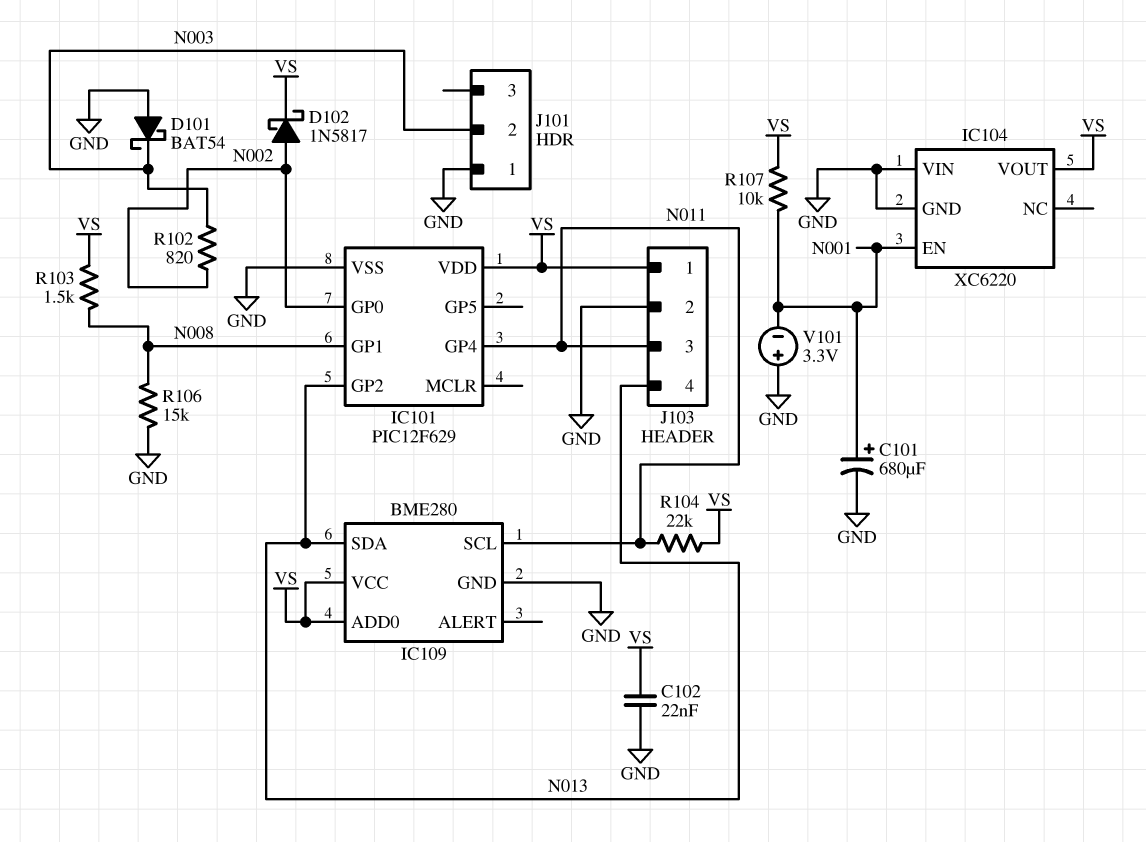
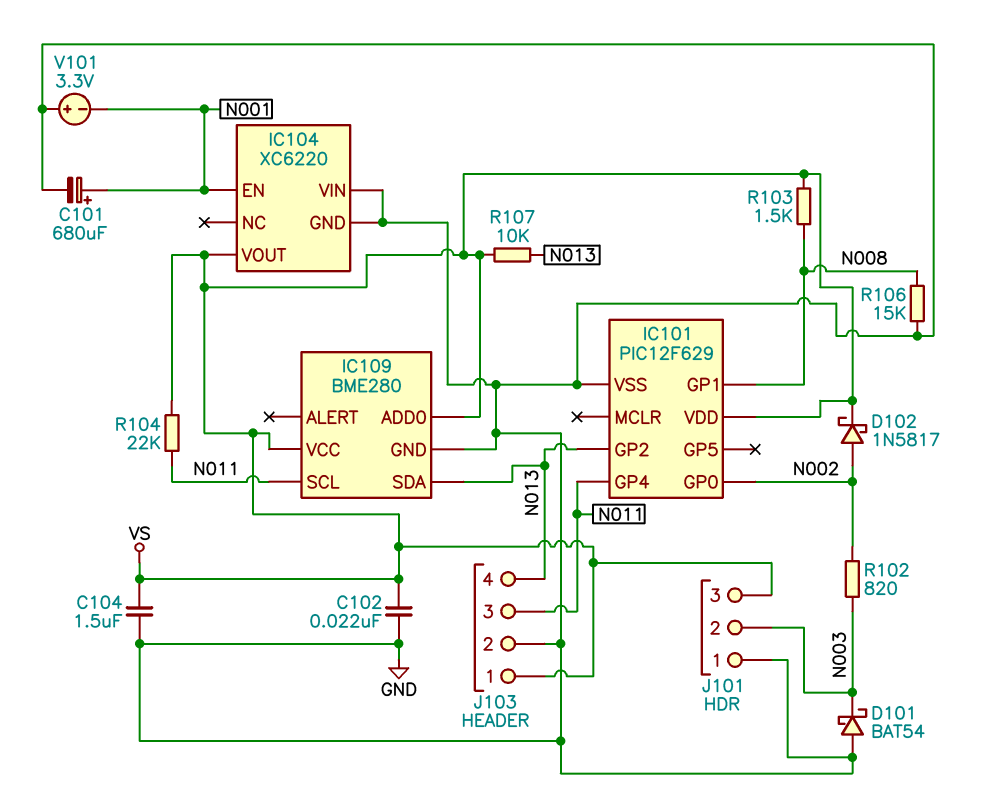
C104: none -> 1.5uF (GND, VS)
J101 pin 3: none -> VS
R107: 10k (N001, VS) -> 10k (N013, VS)

